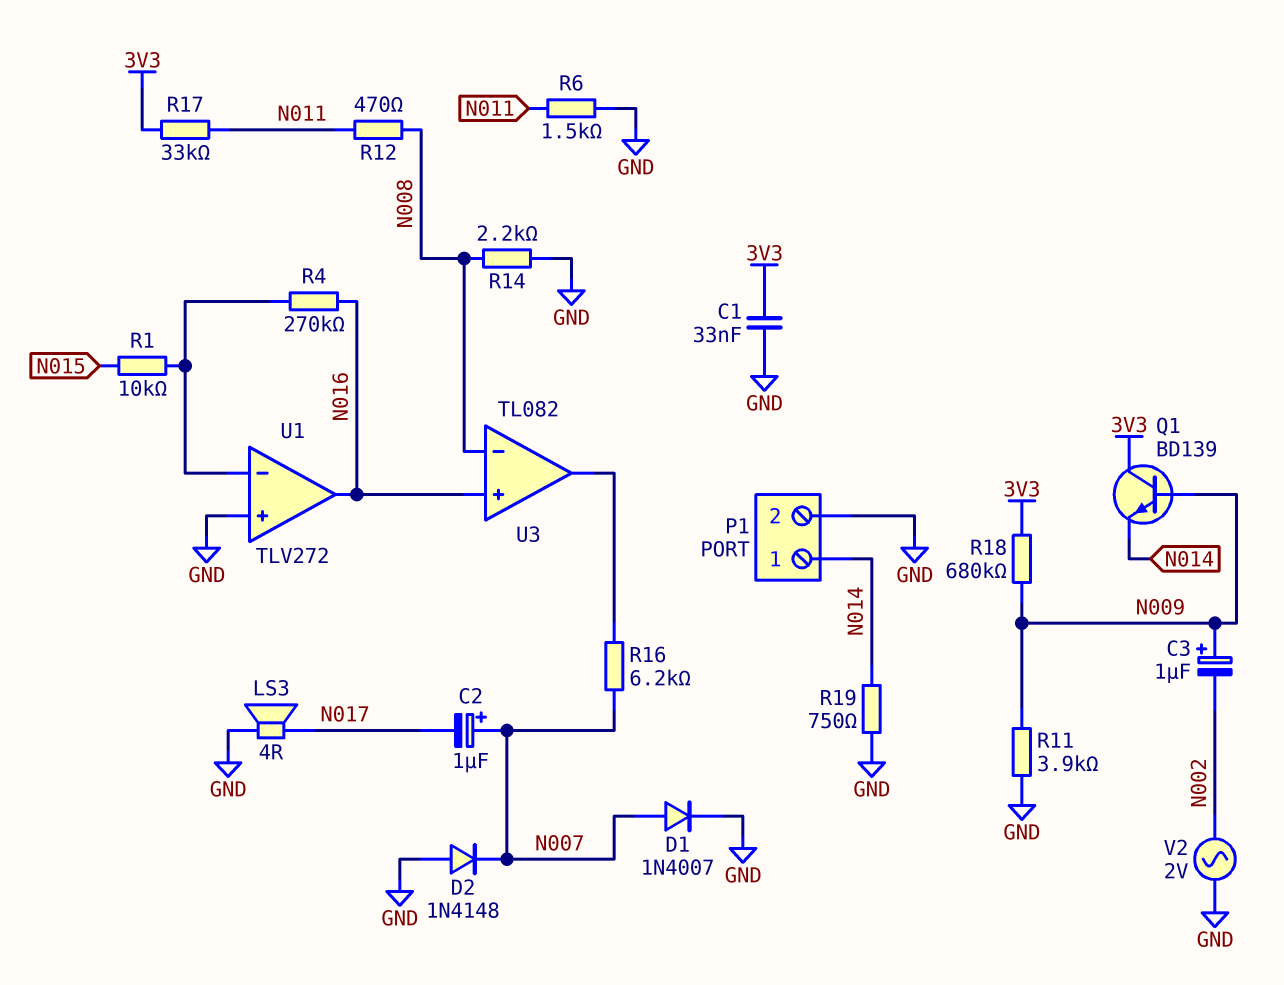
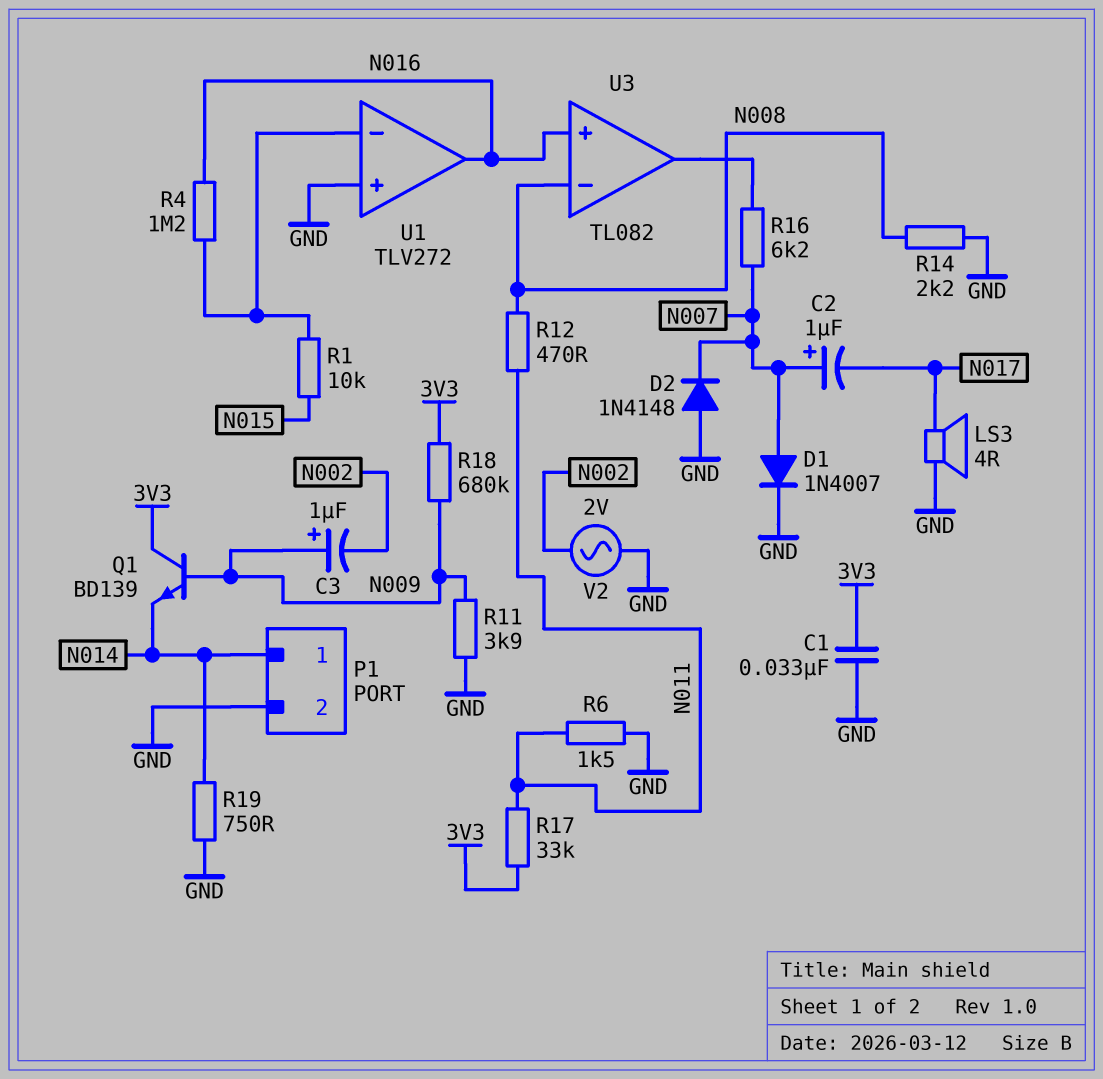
R4: 270k (N016, U1/in-) -> 1.2M (N016, U1/in-)

